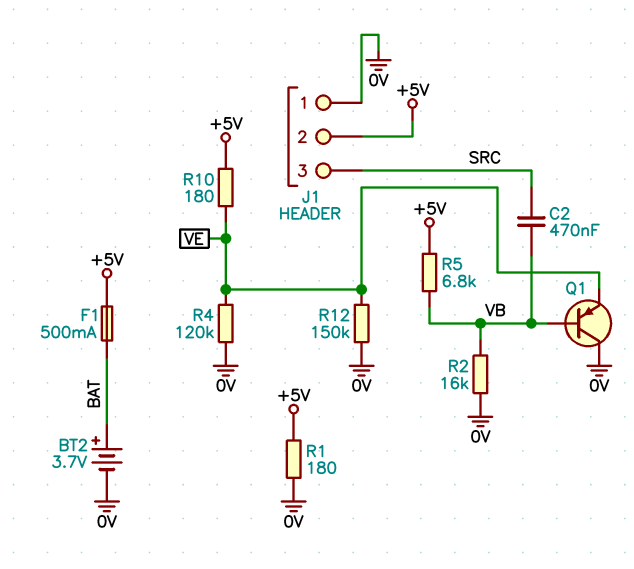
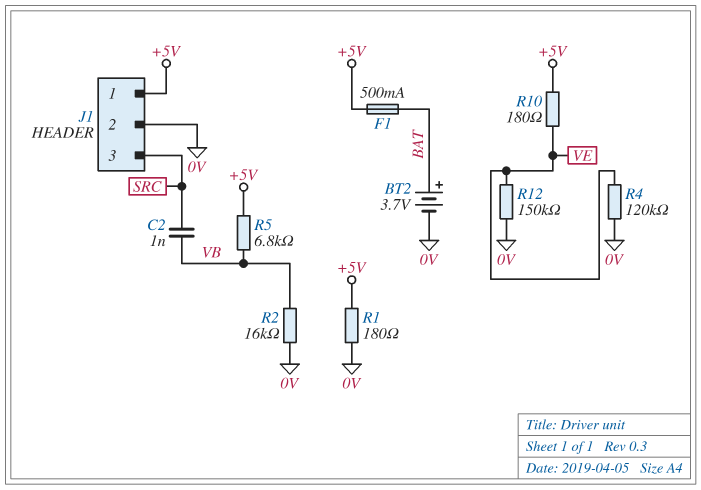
C2: 470nF (SRC, VB) -> 1nF (SRC, VB)
J1 pin 1: 0V -> +5V
J1 pin 2: +5V -> 0V
Q1: PNP (B VB, C 0V, E VE) -> none

